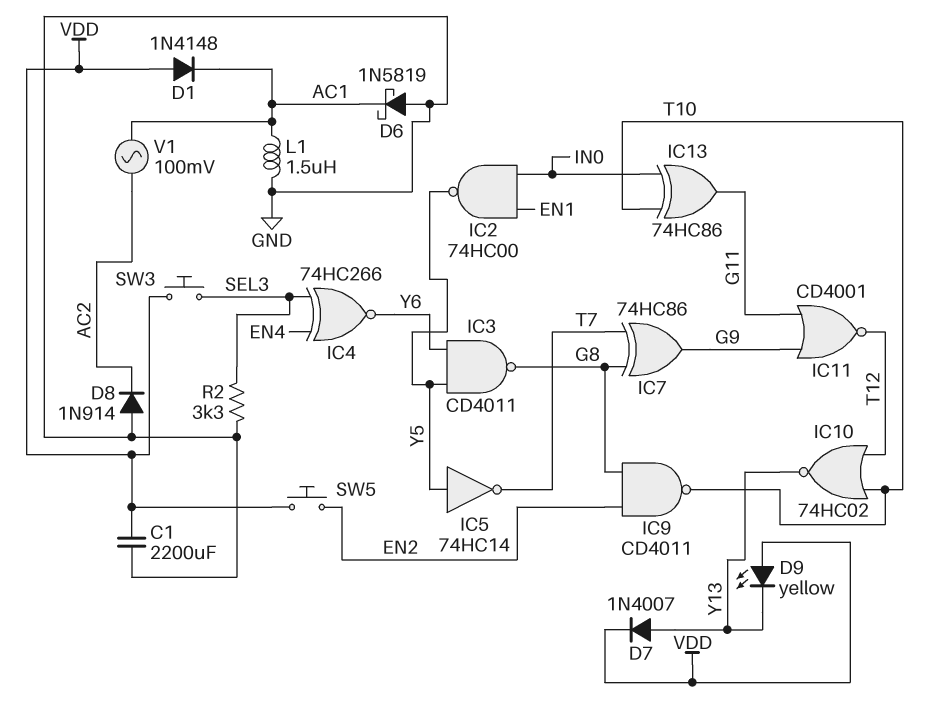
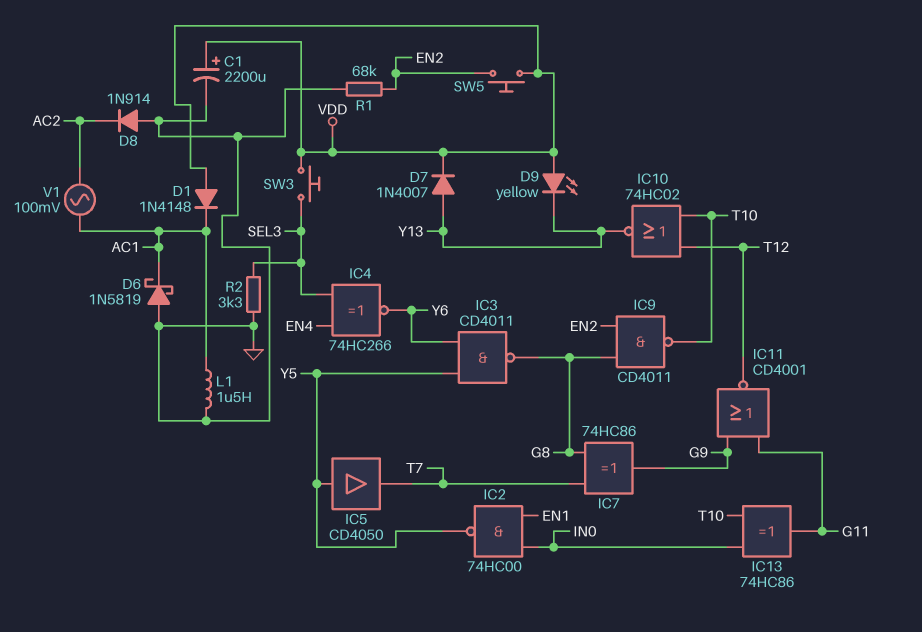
C1: 2200uF (GND, VDD) -> 2200uF (plus VDD, minus GND)
IC5: NOT 74HC14 (in Y5, out T7) -> buffer CD4050 (in Y5, out T7)
R1: none -> 68k (EN2, GND)

